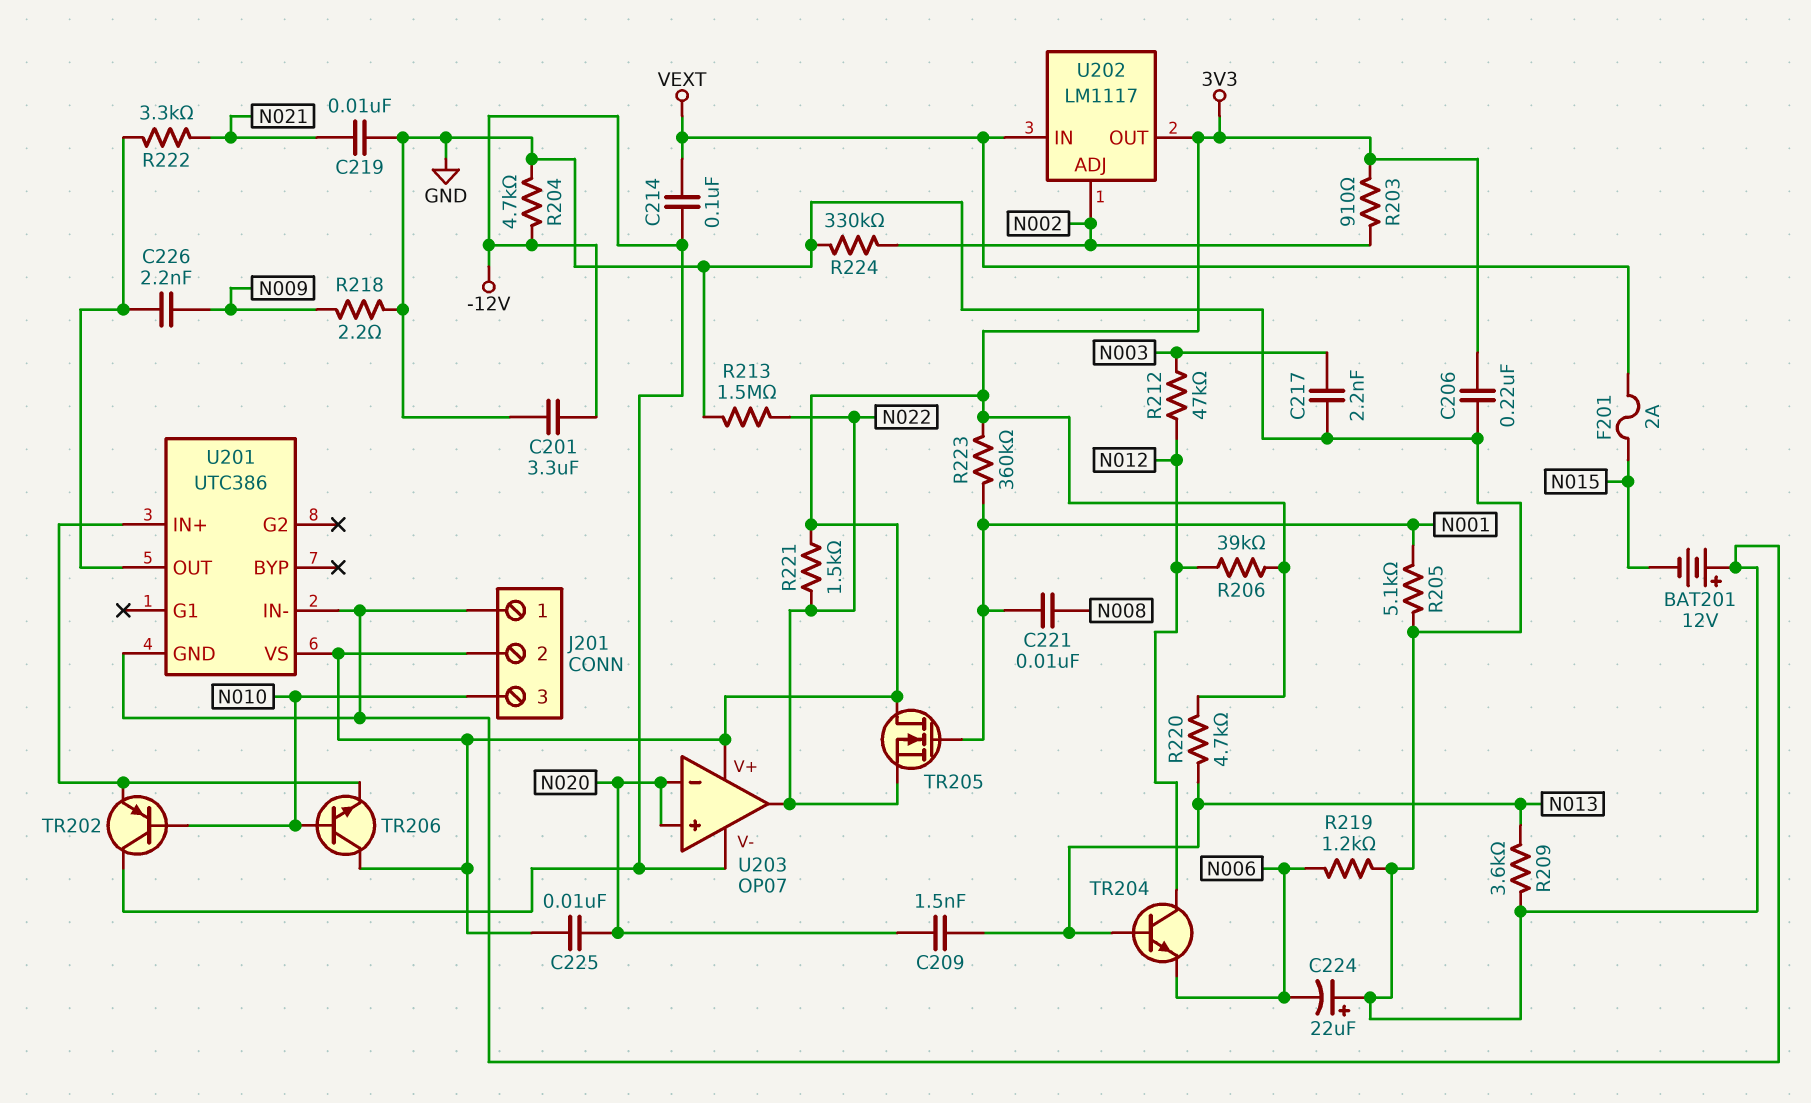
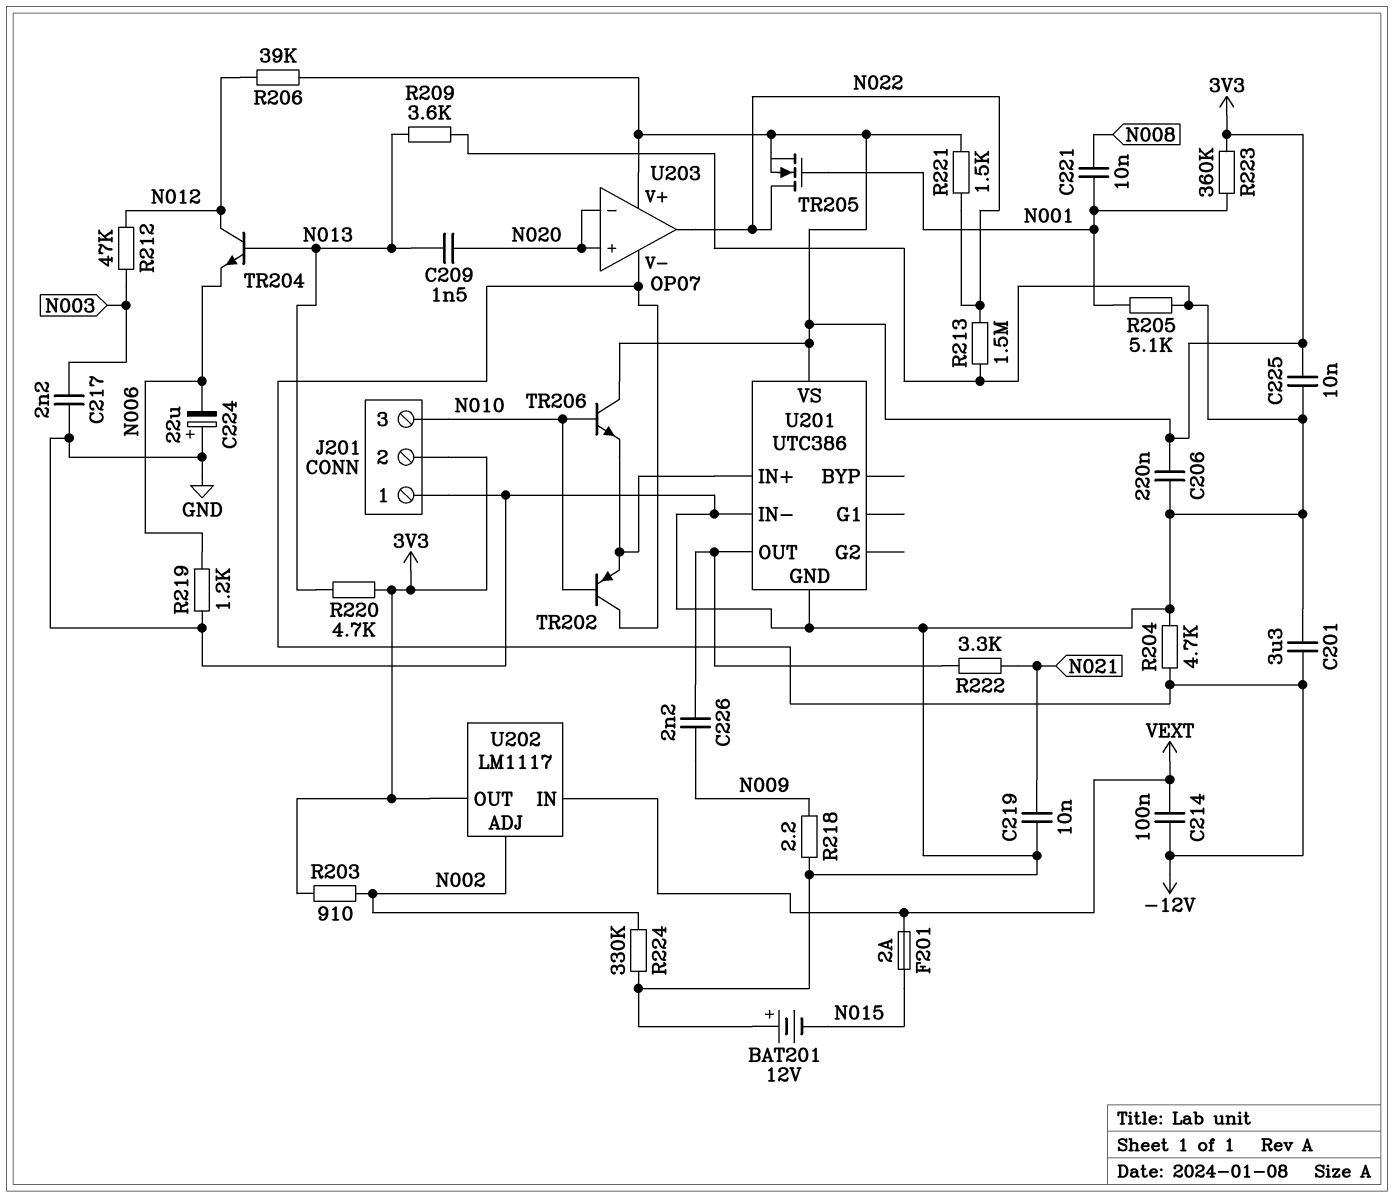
C225: 10nF (3V3, N020) -> 10nF (3V3, GND)
TR205: NMOS (G N001, D 3V3, S N022) -> NMOS (G N001, D N022, S 3V3)

